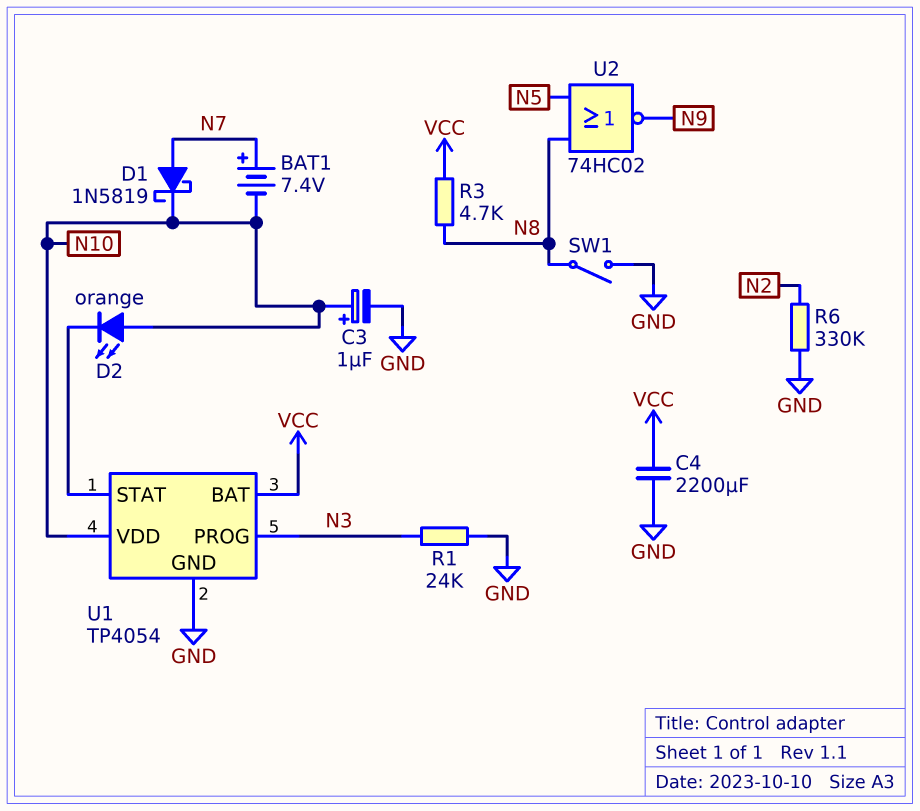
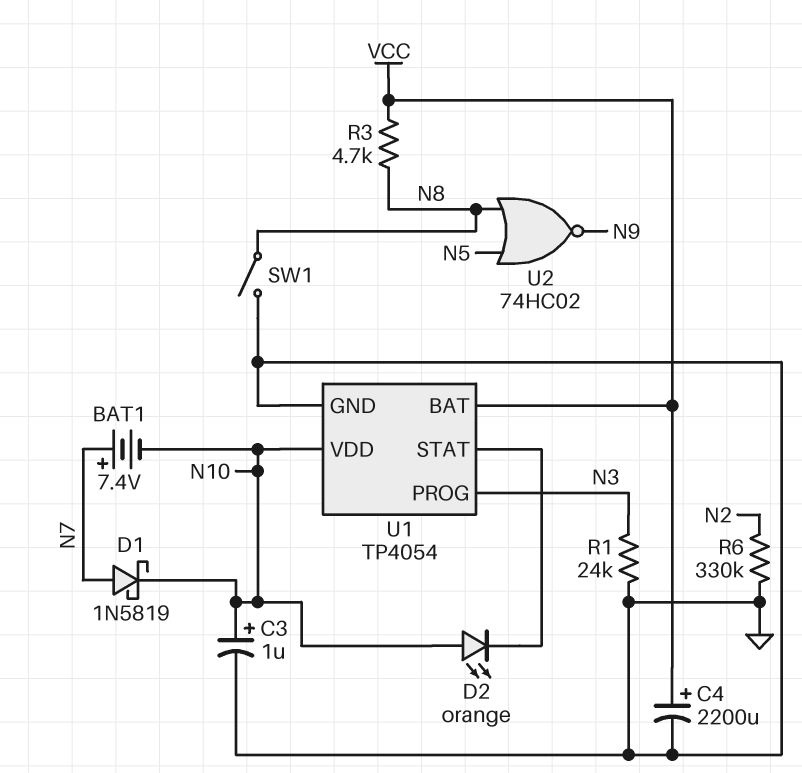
C4: 2200uF (GND, VCC) -> 2200uF (plus VCC, minus GND)

